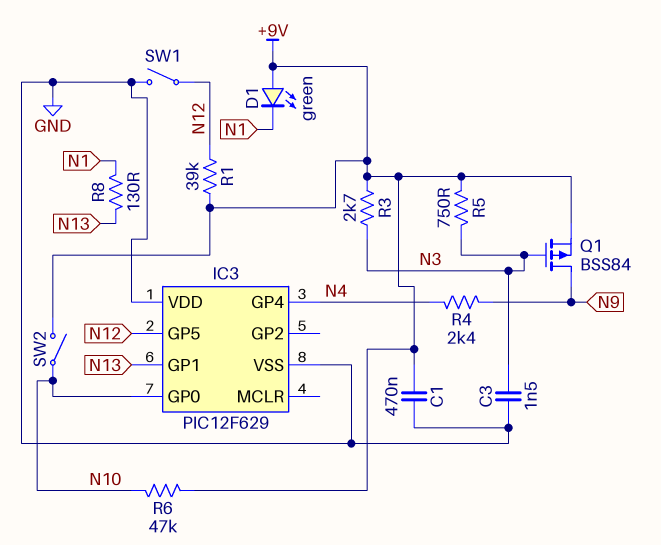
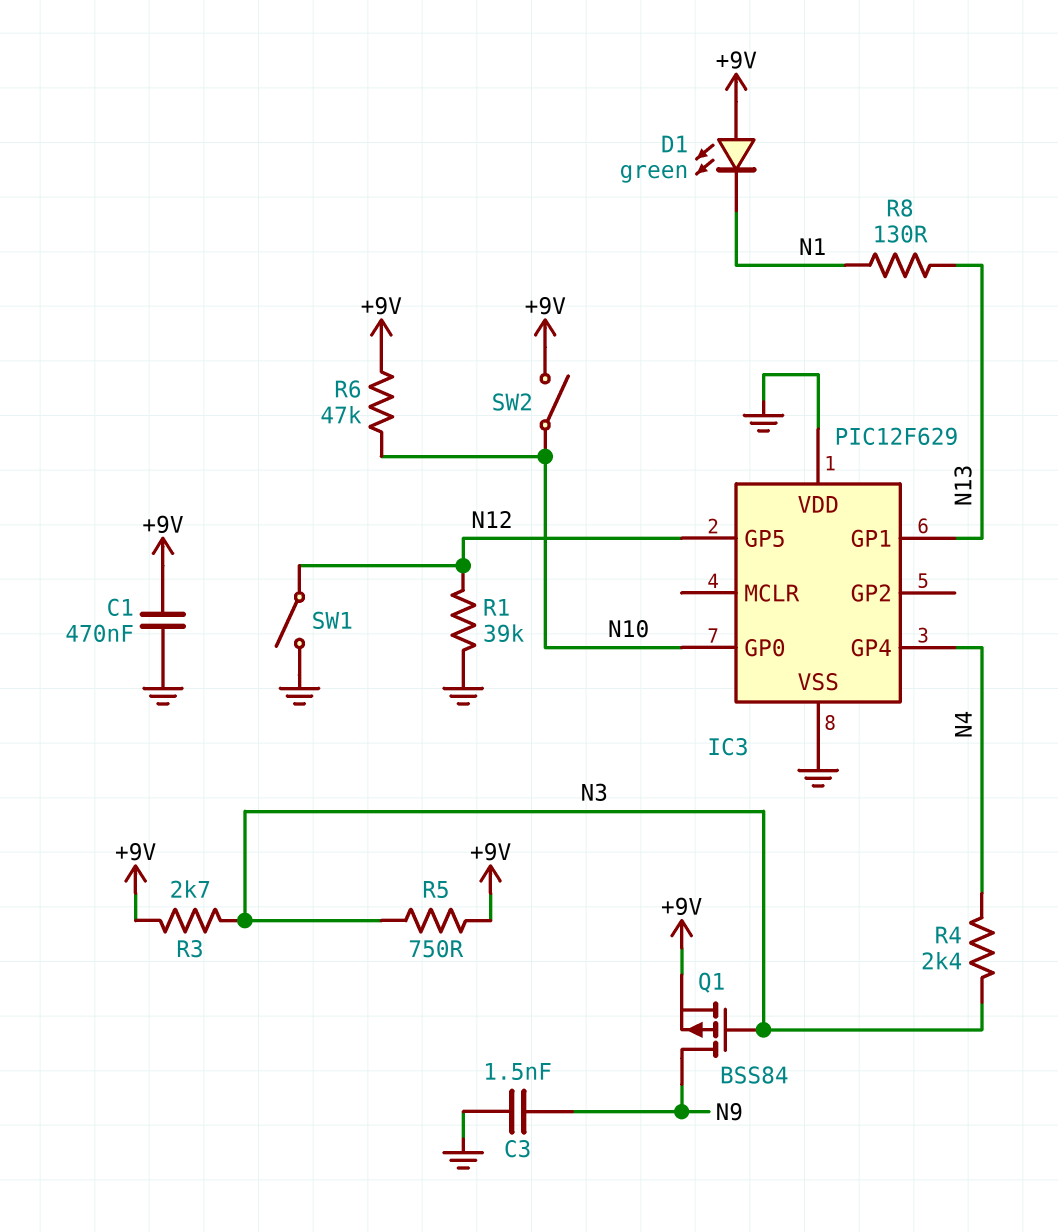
C3: 1.5nF (GND, N3) -> 1.5nF (GND, N9)
R1: 39k (+9V, N12) -> 39k (GND, N12)
R4: 2.4k (N4, N9) -> 2.4k (N3, N4)

